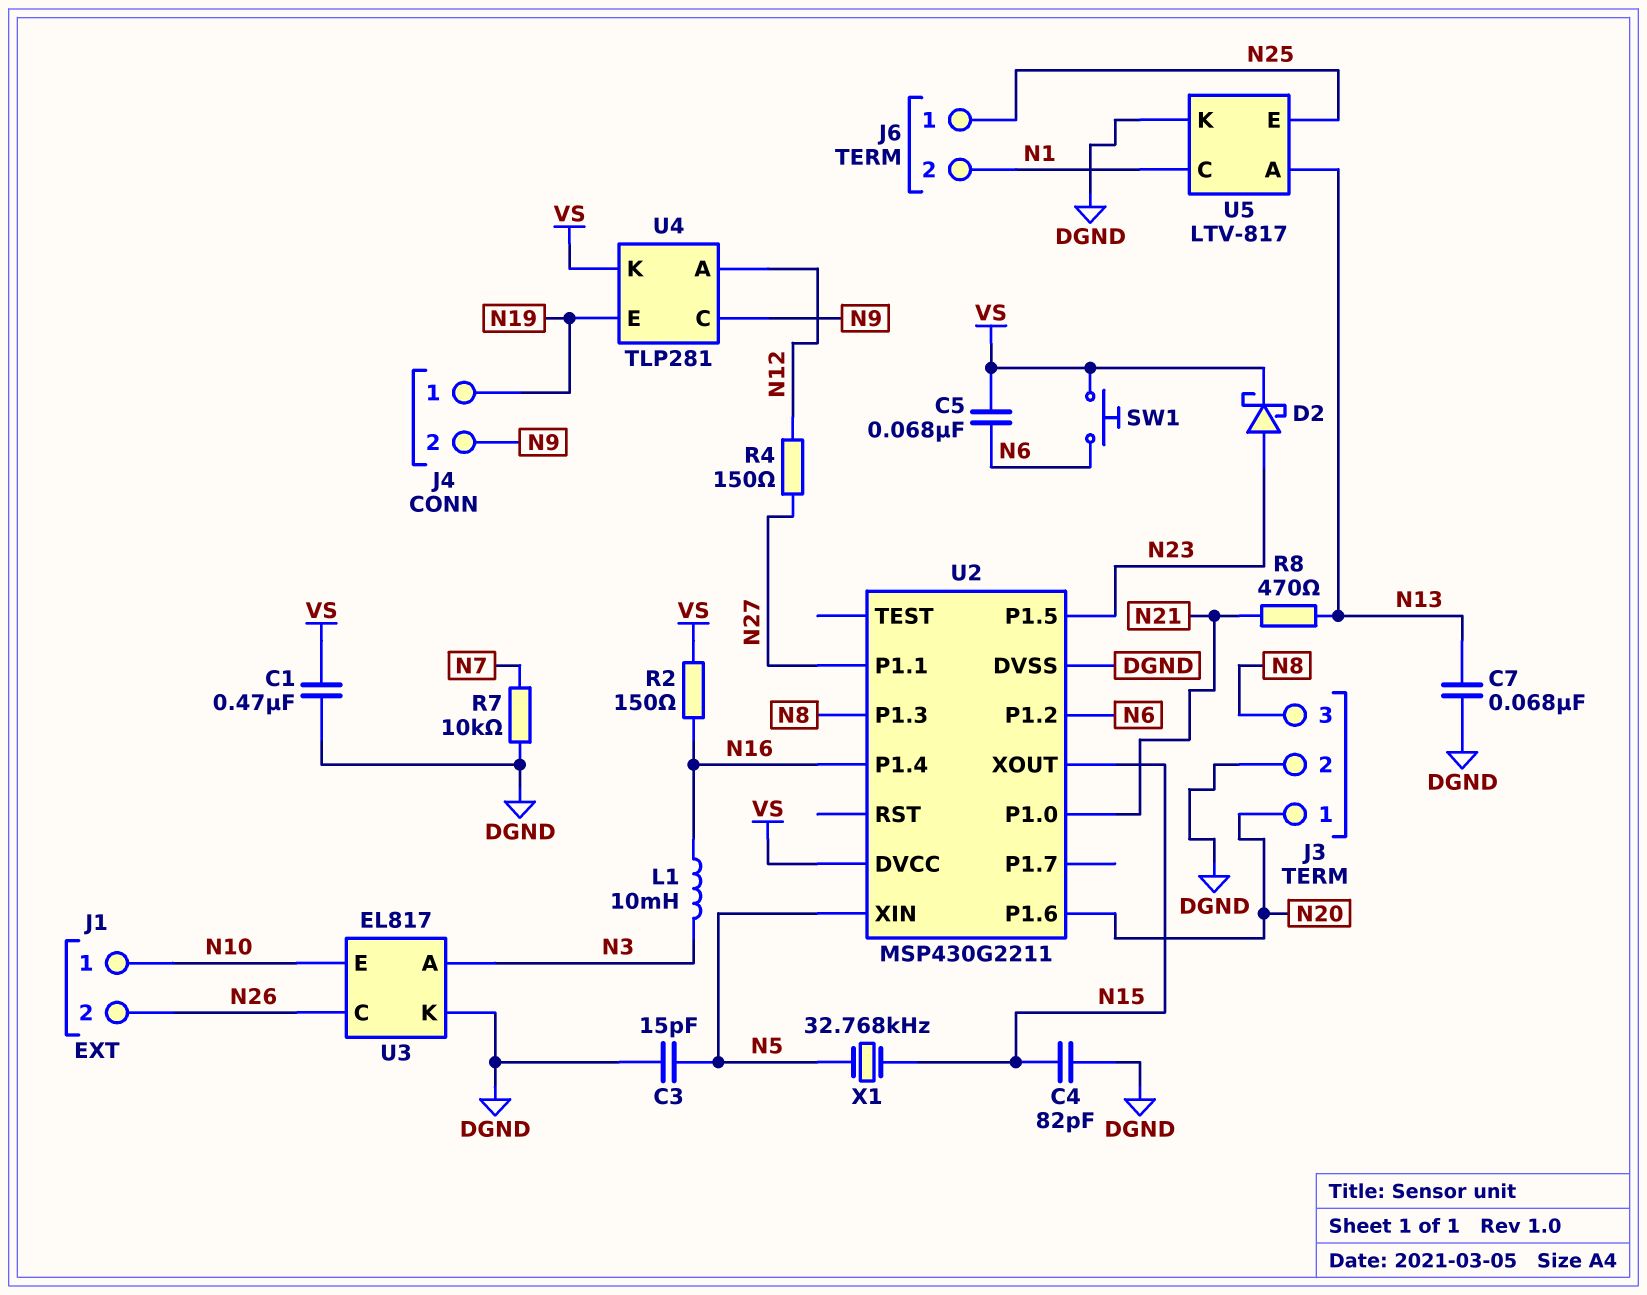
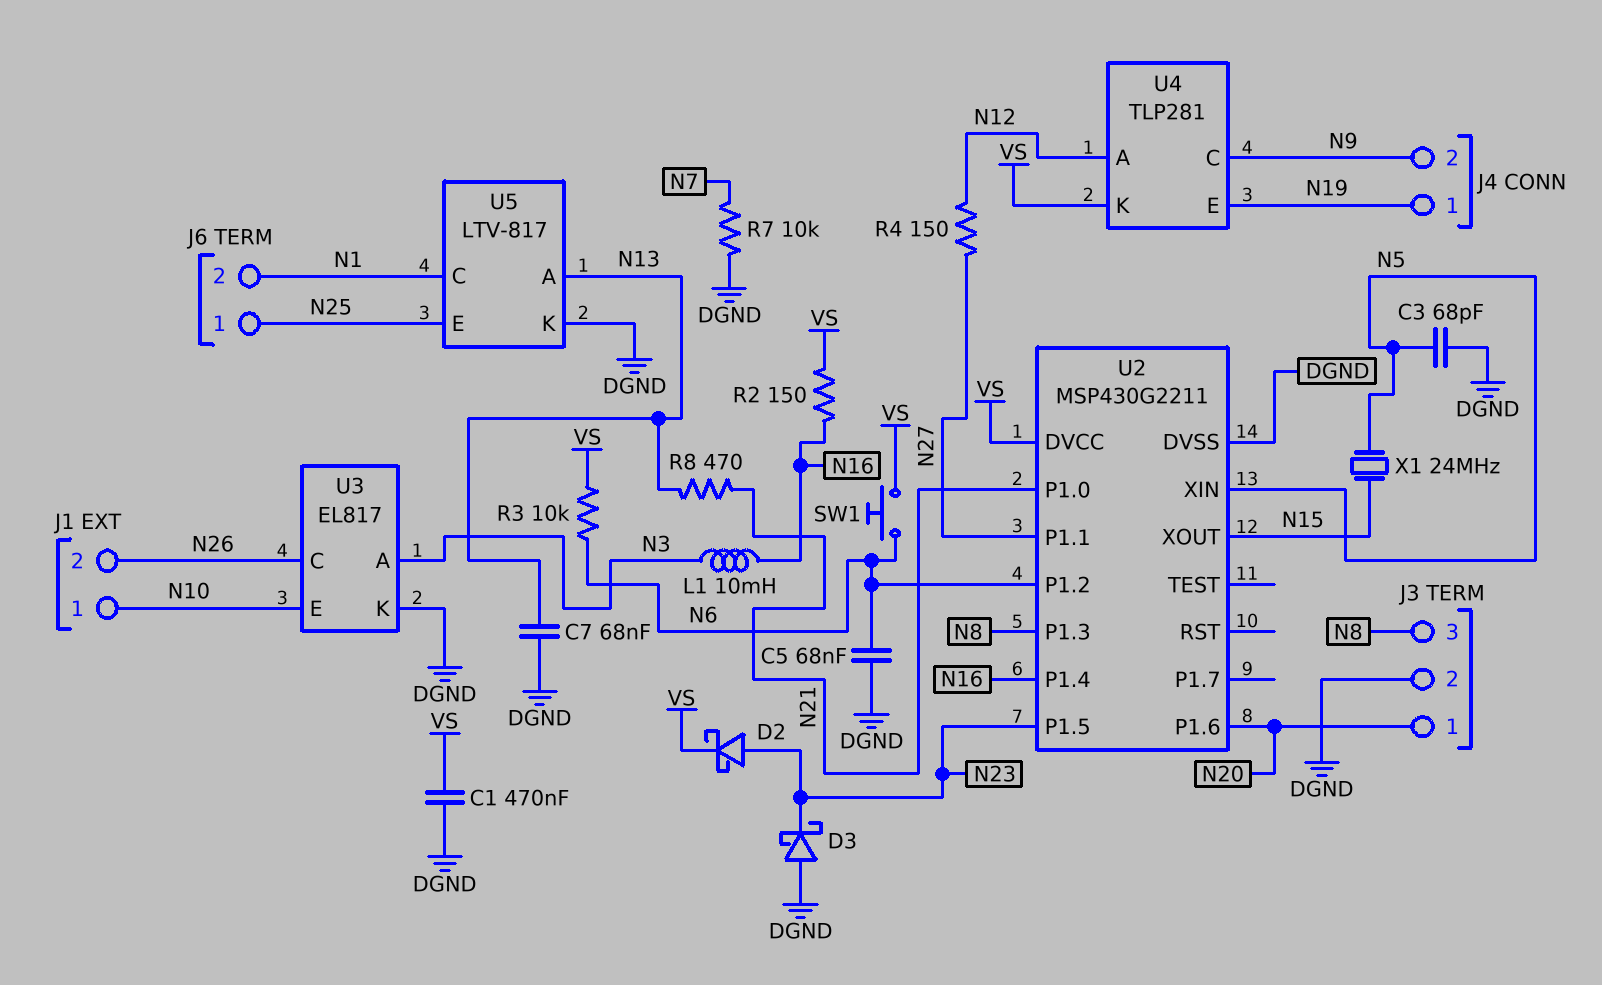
C3: 15pF (DGND, N5) -> 68pF (DGND, N5)
C4: 82pF (DGND, N15) -> none
C5: 68nF (N6, VS) -> 68nF (DGND, N6)
D3: none -> schottky (A DGND, K N23)
R3: none -> 10k (N6, VS)
X1: 32.768kHz (N5, N15) -> 24MHz (N5, N15)

